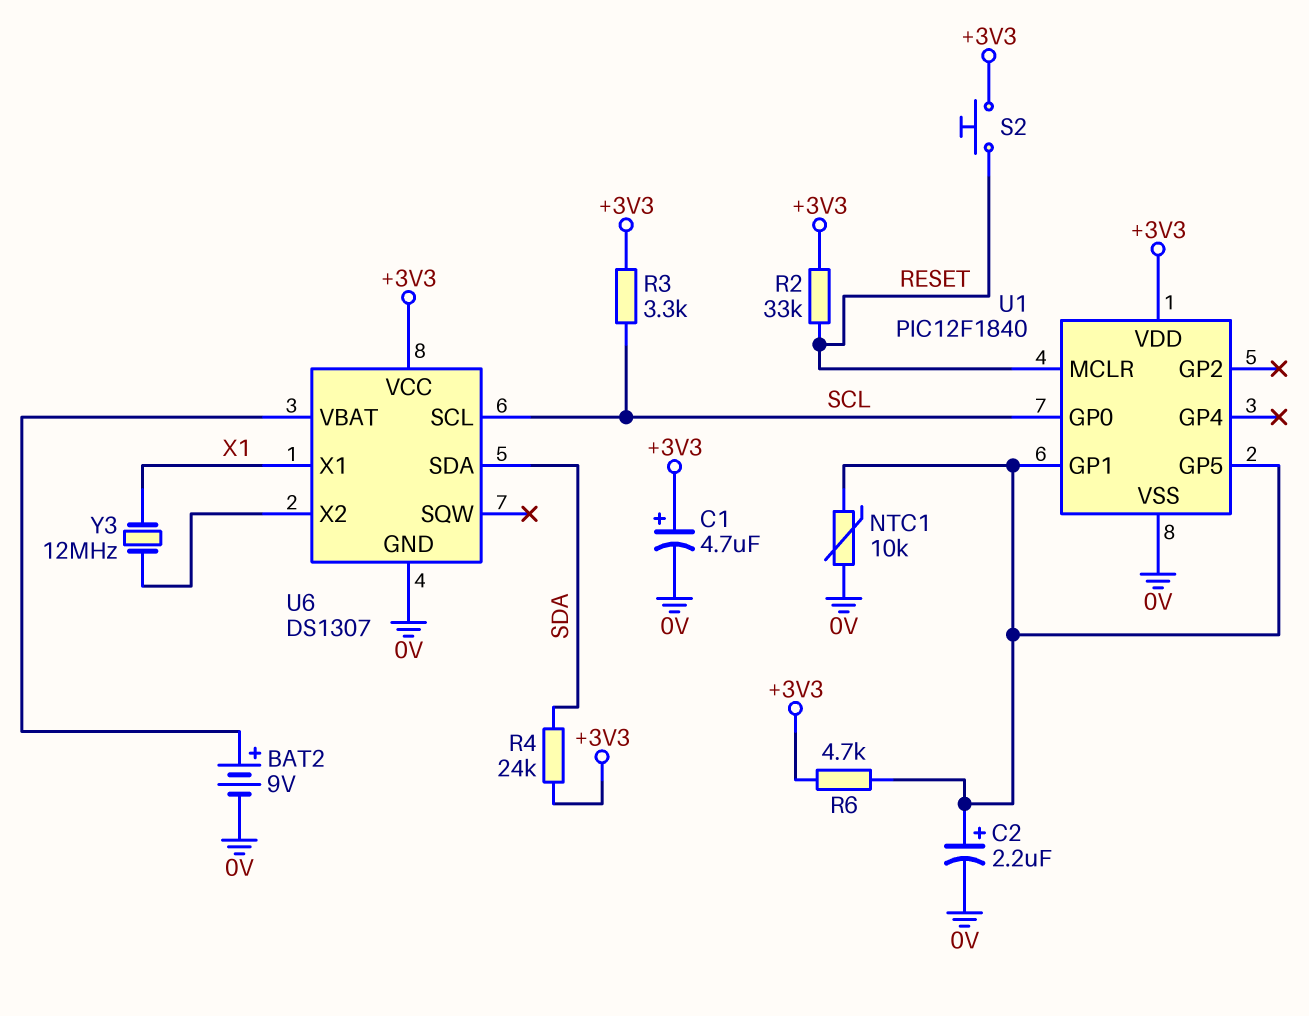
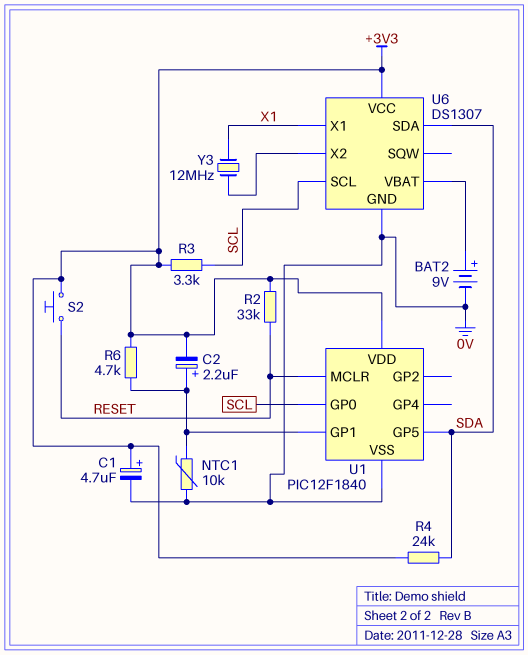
C2: 2.2uF (plus U1/GP1, minus 0V) -> 2.2uF (plus U1/GP1, minus +3V3)
U1 pin GP5: U1/GP1 -> SDA

